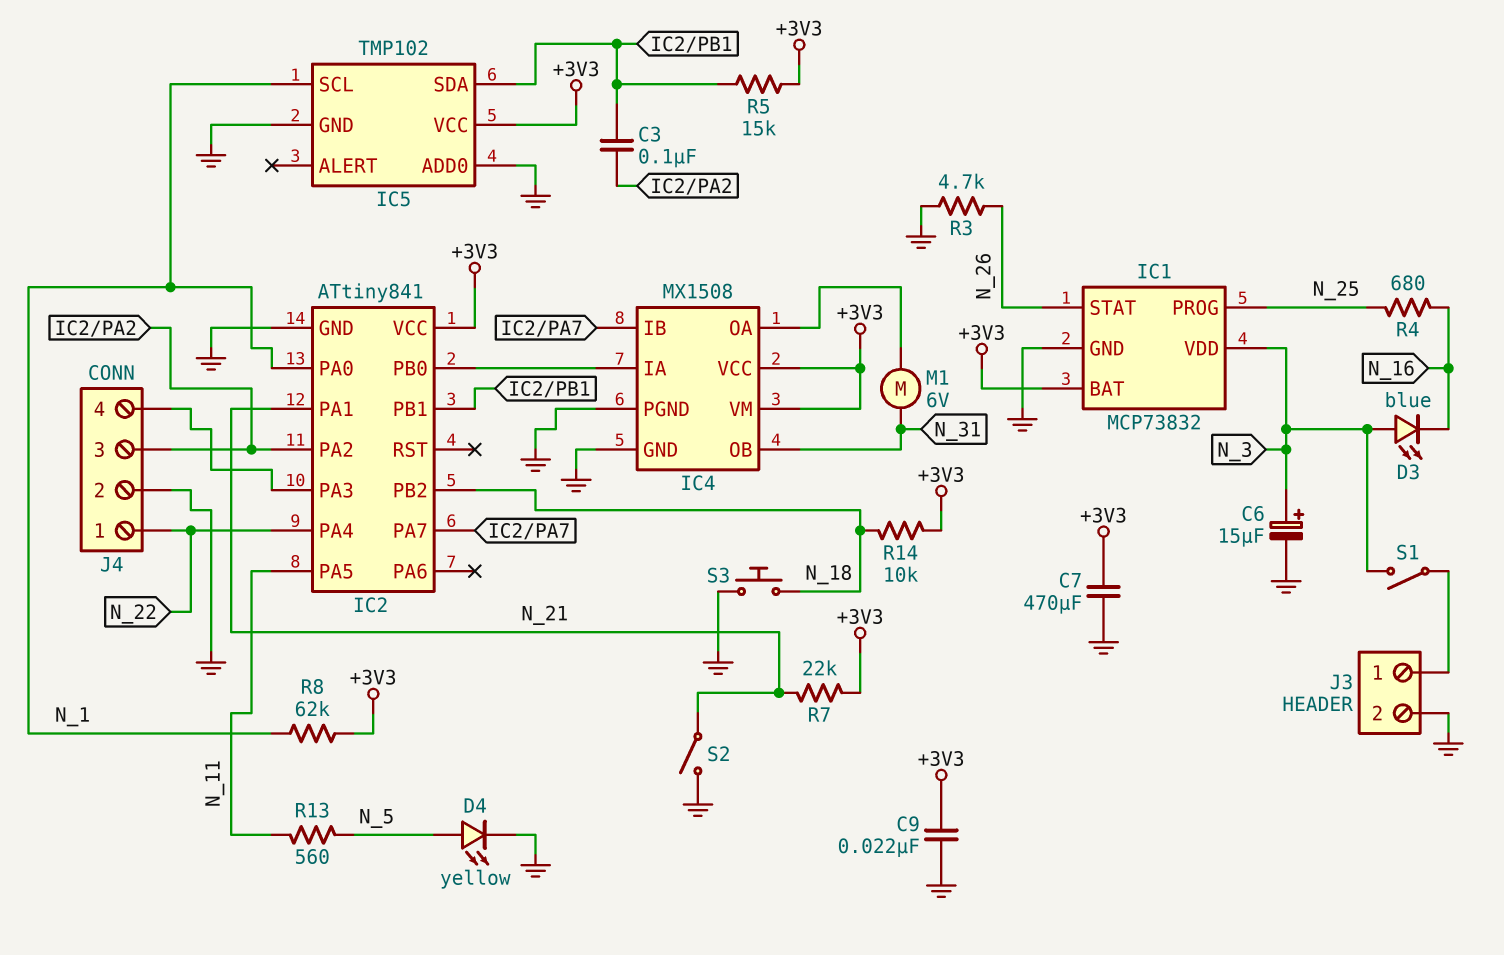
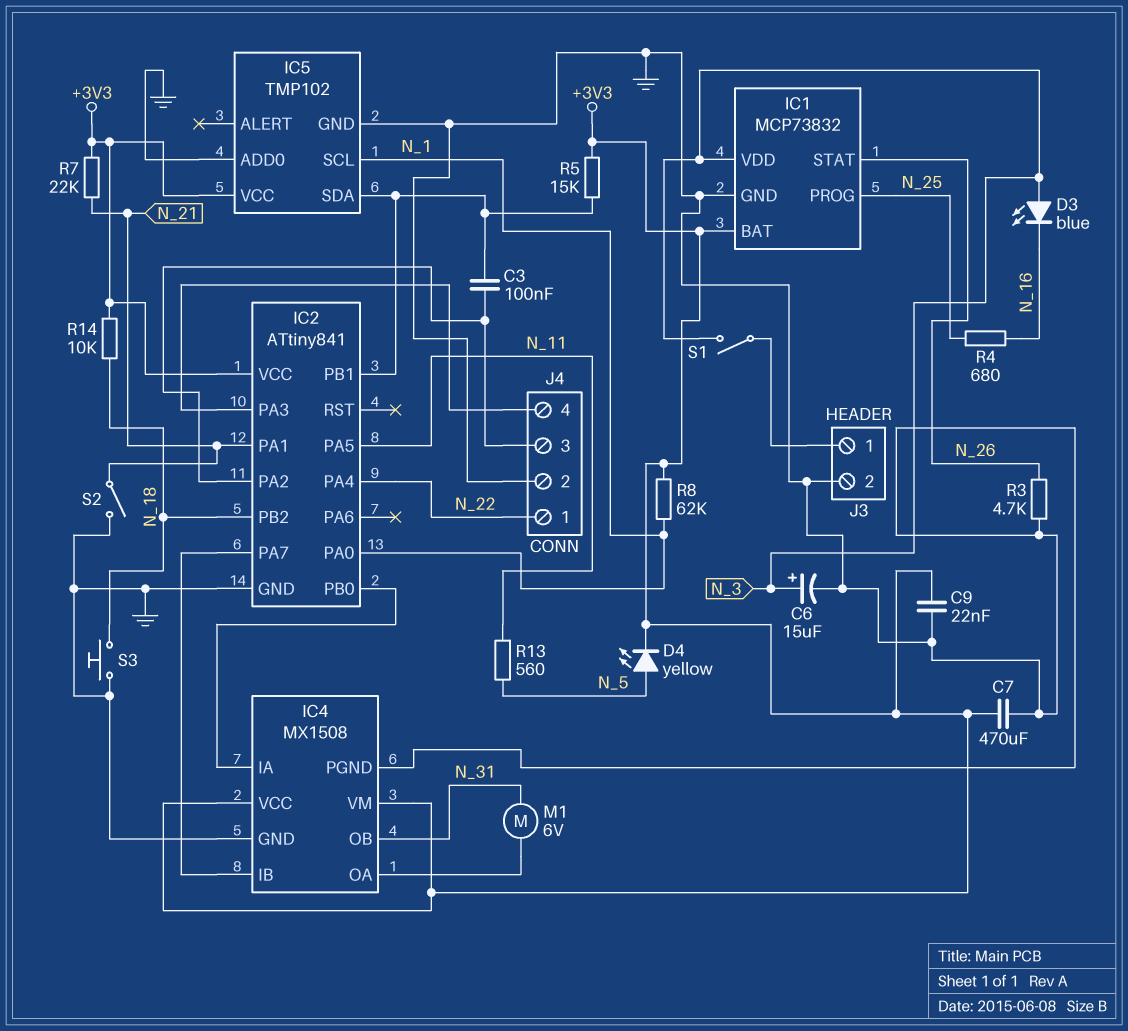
D4: LED yellow (A N_5, K GND) -> LED yellow (A N_5, K +3V3)

